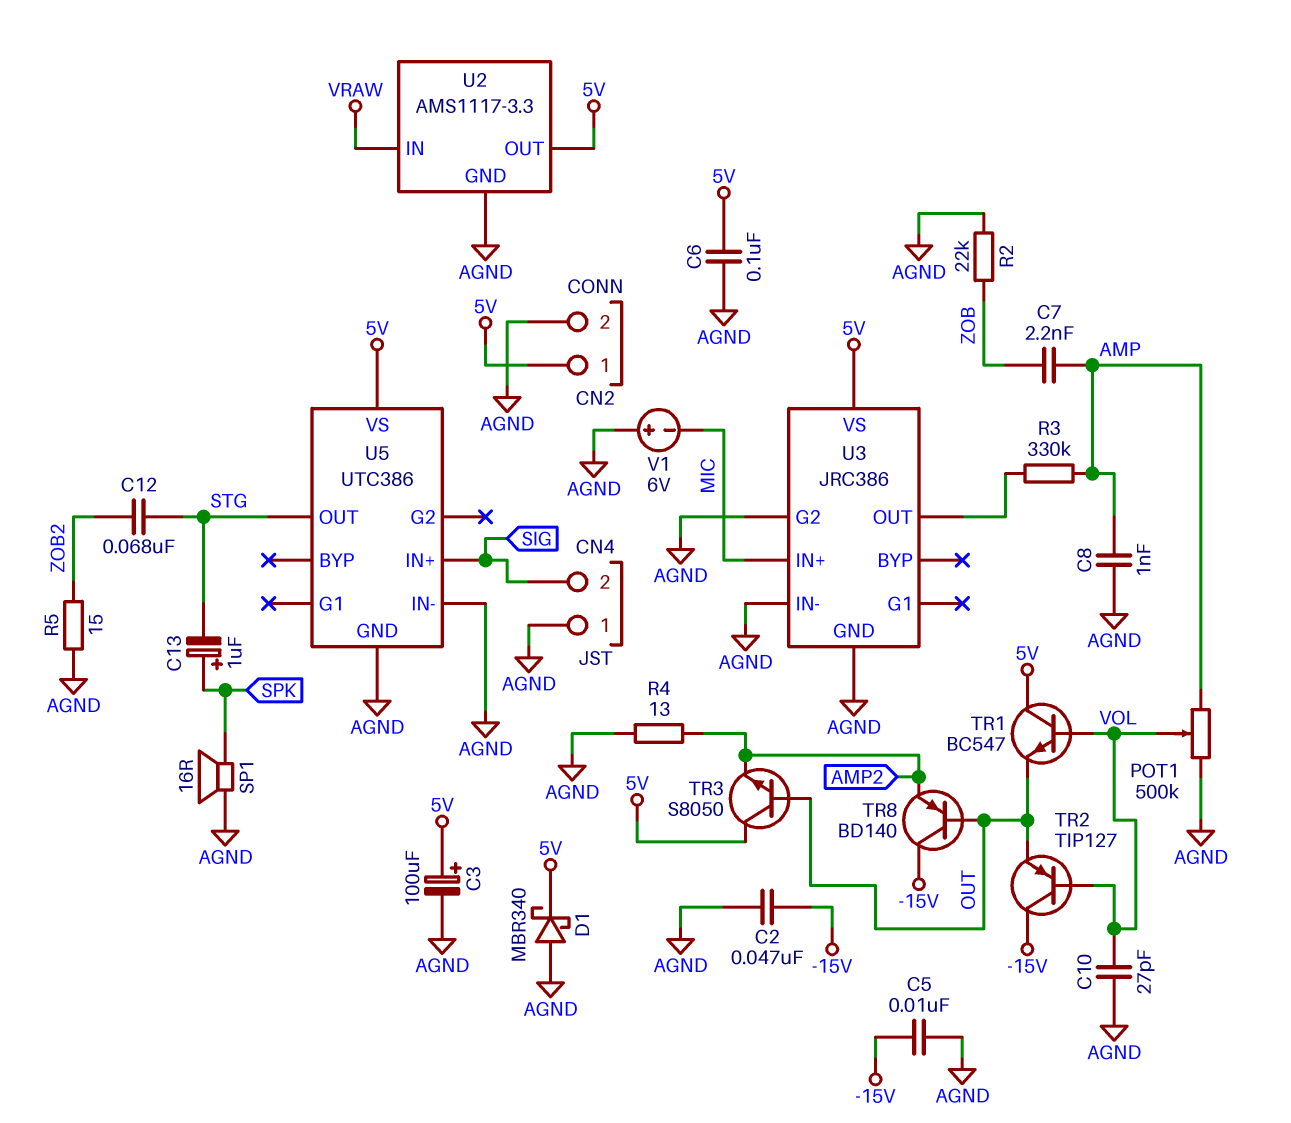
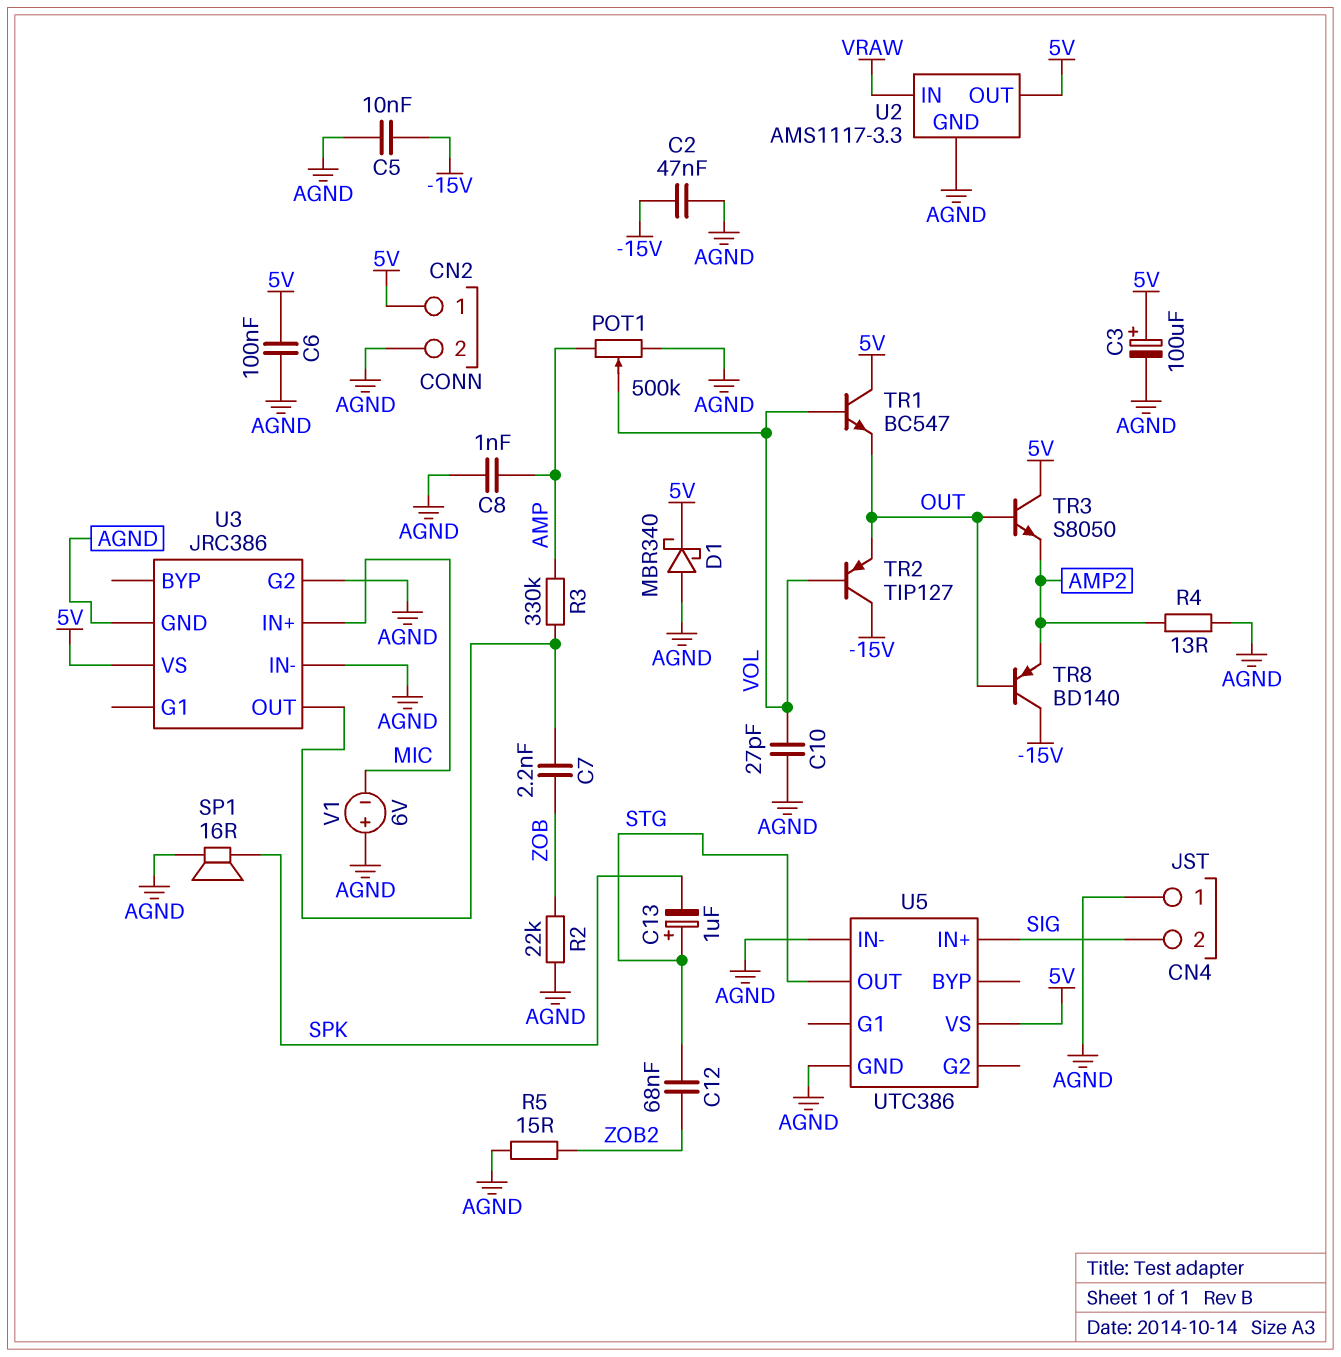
C7: 2.2nF (AMP, ZOB) -> 2.2nF (U3/OUT, ZOB)
C13: 1uF (plus SPK, minus STG) -> 1uF (plus STG, minus SPK)

